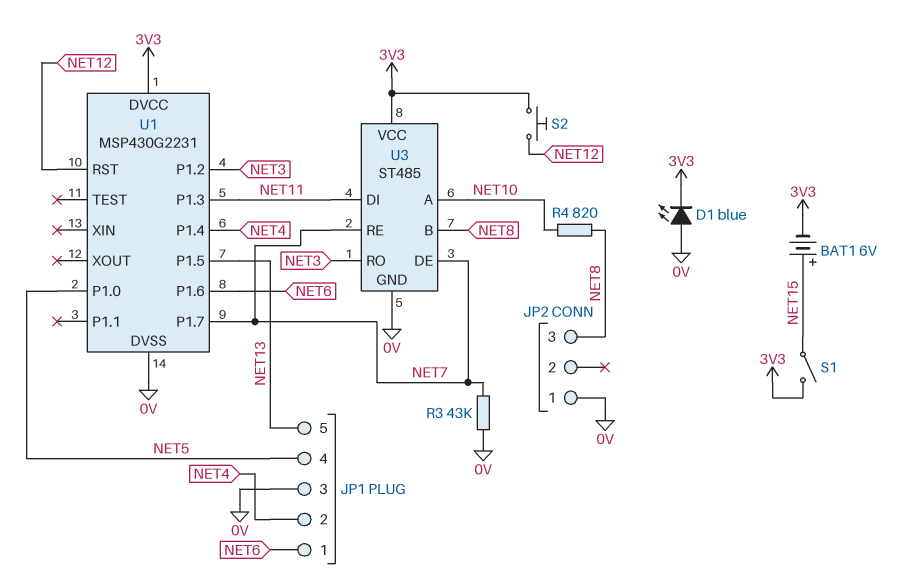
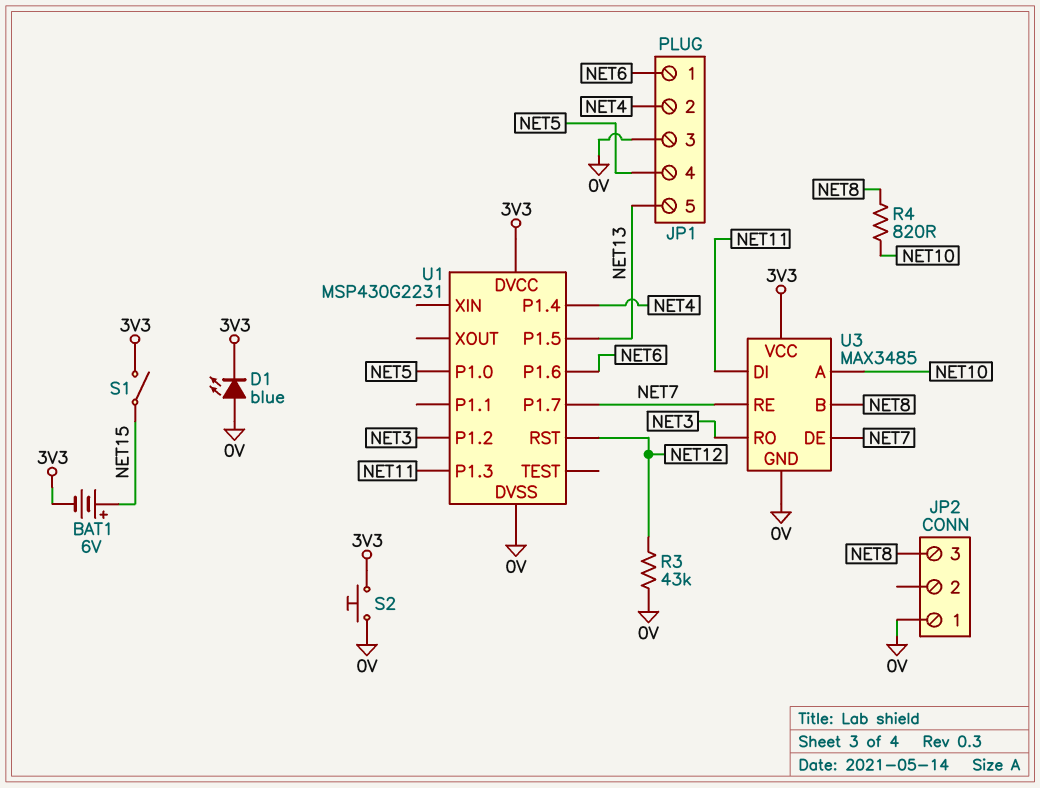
R3: 43k (0V, NET7) -> 43k (0V, NET12)
S2: button (3V3, NET12) -> button (0V, 3V3)
U3: ST485 -> MAX3485

